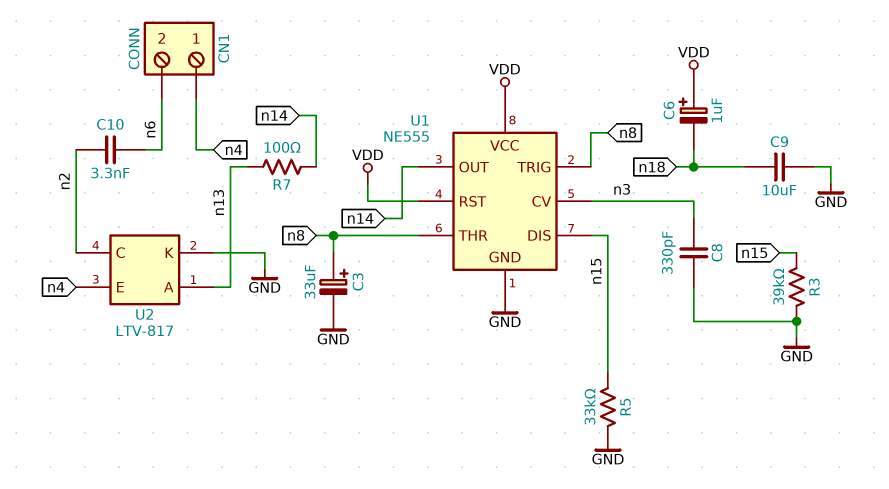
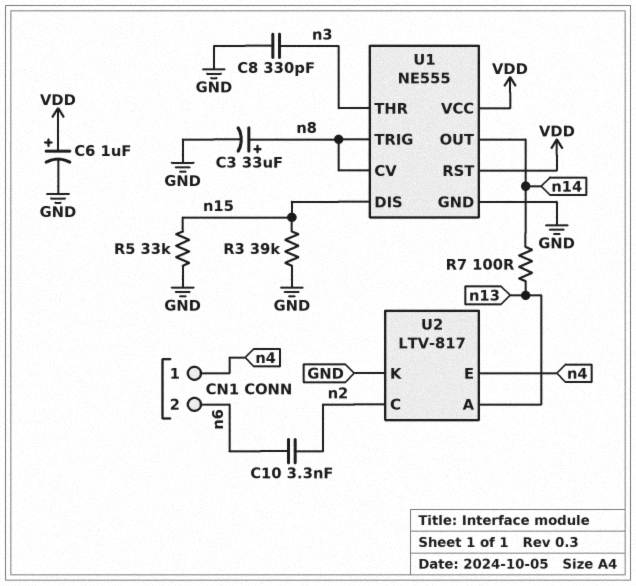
C6: 1uF (plus VDD, minus n18) -> 1uF (plus VDD, minus GND)
C9: 10uF (GND, n18) -> none
U1 pin CV: n3 -> n8
U1 pin THR: n8 -> n3

